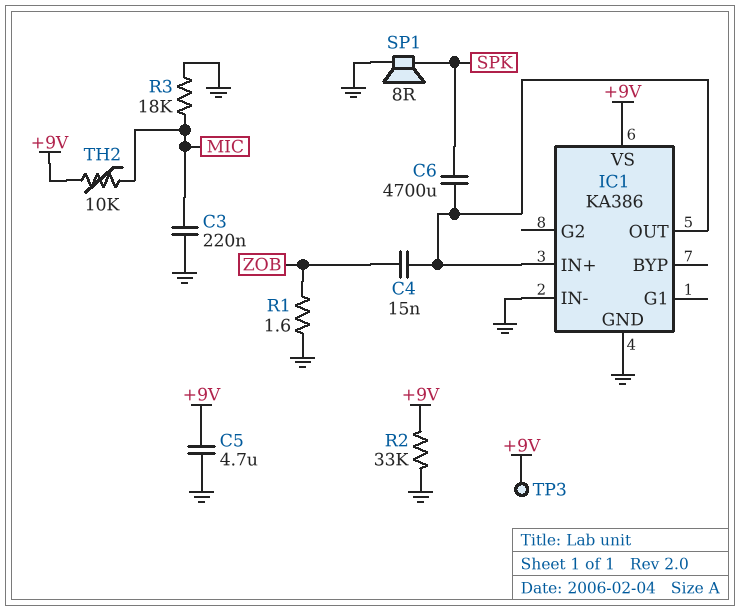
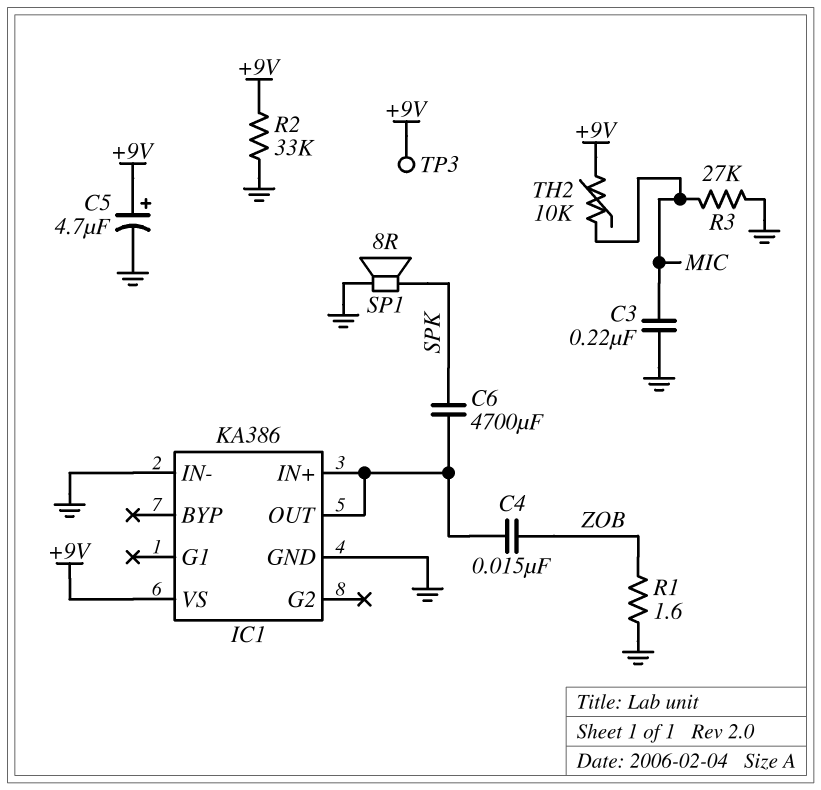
C5: 4.7uF (+9V, GND) -> 4.7uF (plus +9V, minus GND)
R3: 18k (GND, MIC) -> 27k (GND, MIC)

